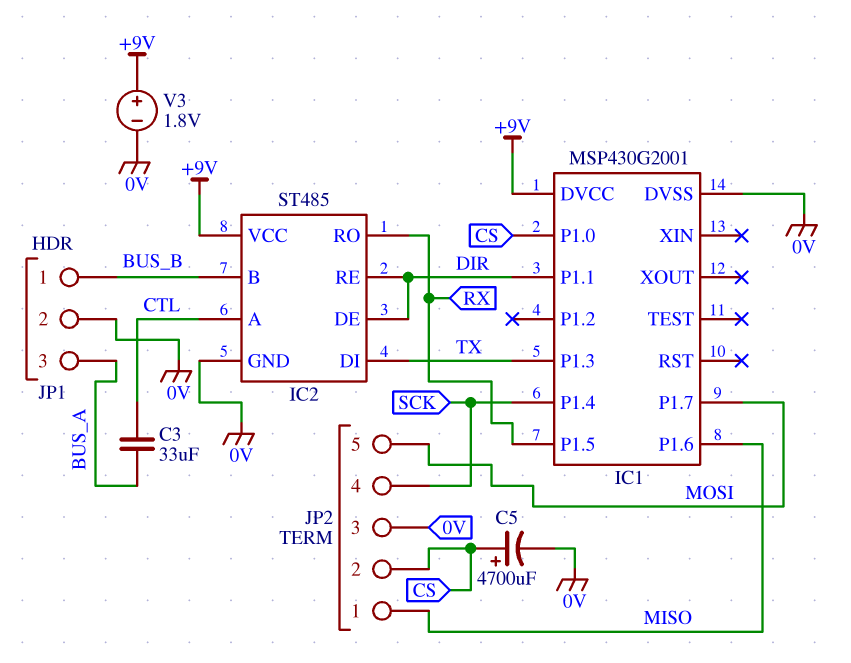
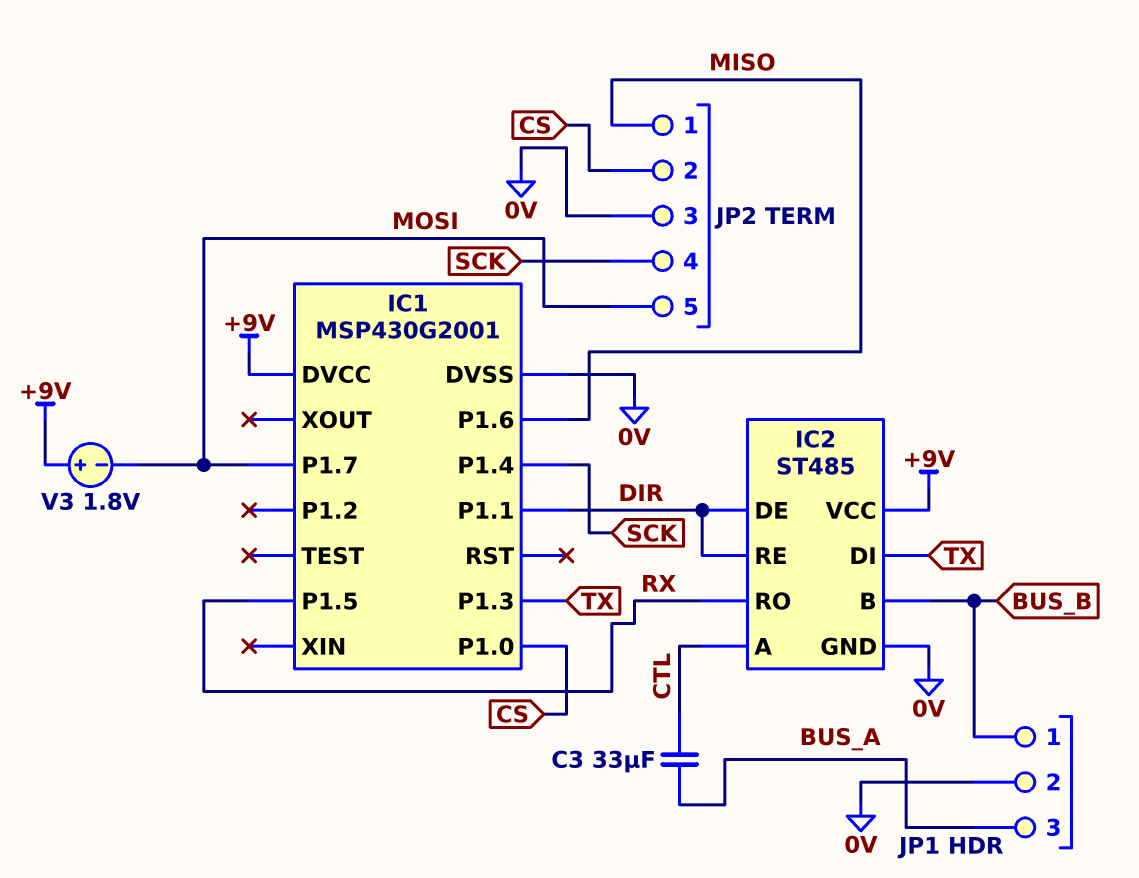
C5: 4700uF (plus CS, minus 0V) -> none
V3: 1.8V (plus +9V, minus 0V) -> 1.8V (plus +9V, minus MOSI)

